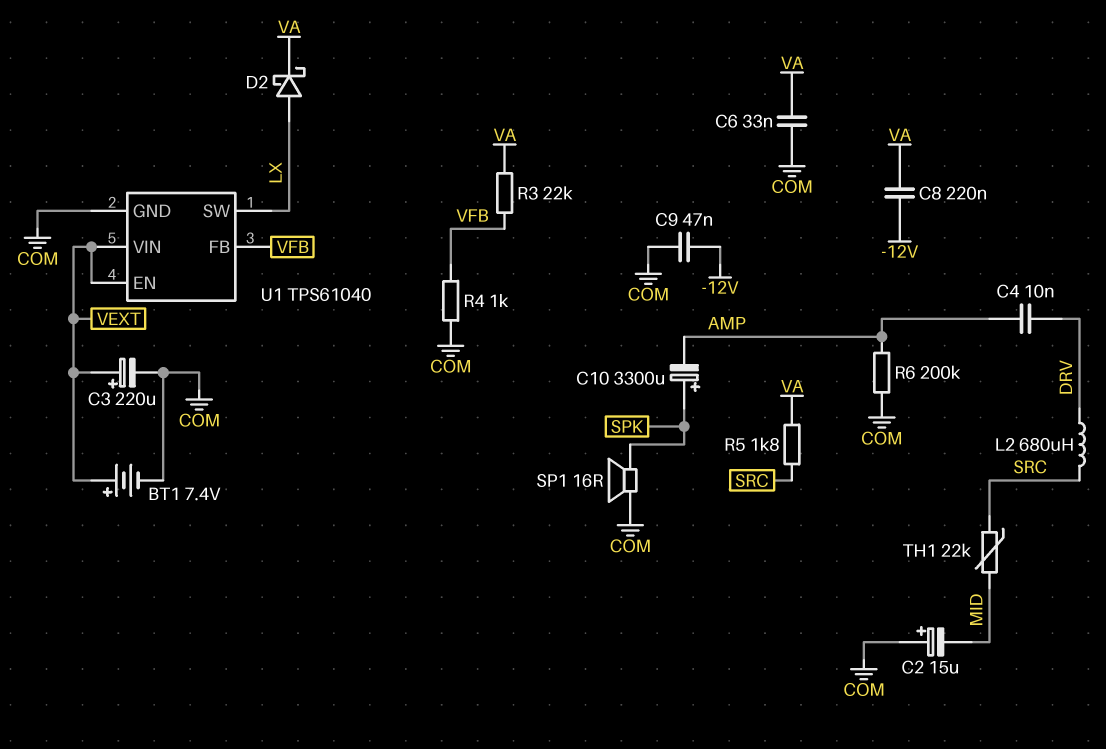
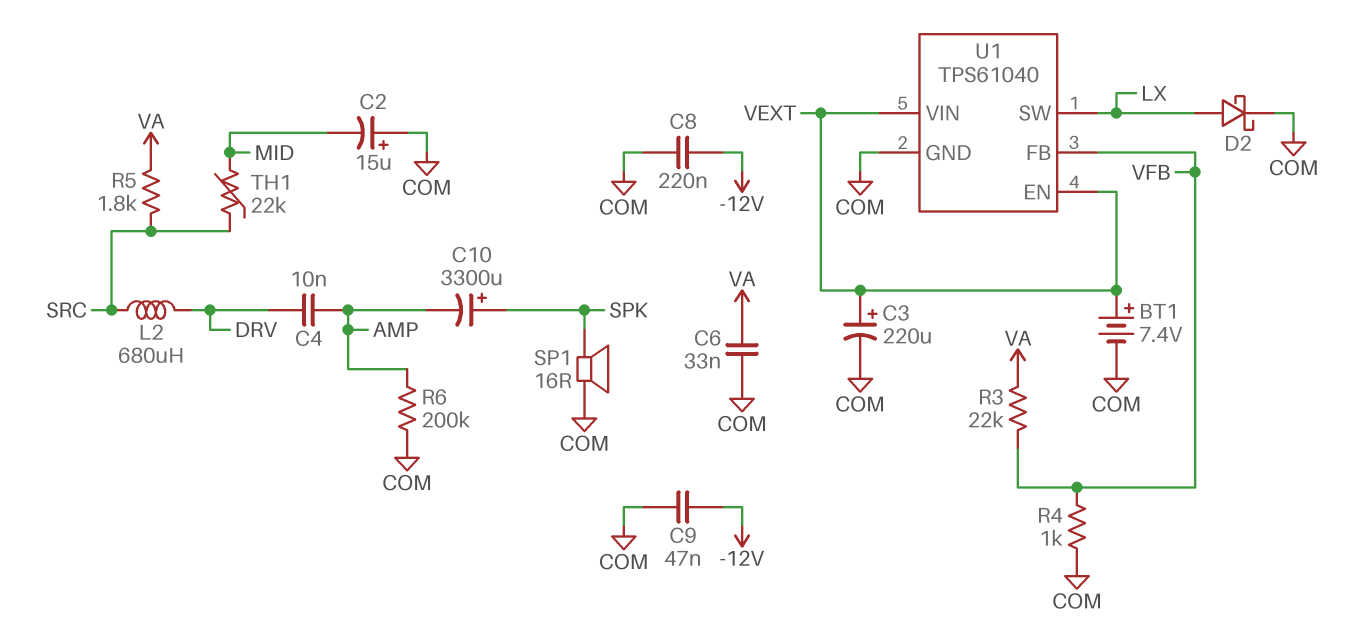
C8: 220nF (-12V, VA) -> 220nF (-12V, COM)
D2: schottky (A LX, K VA) -> schottky (A LX, K COM)

